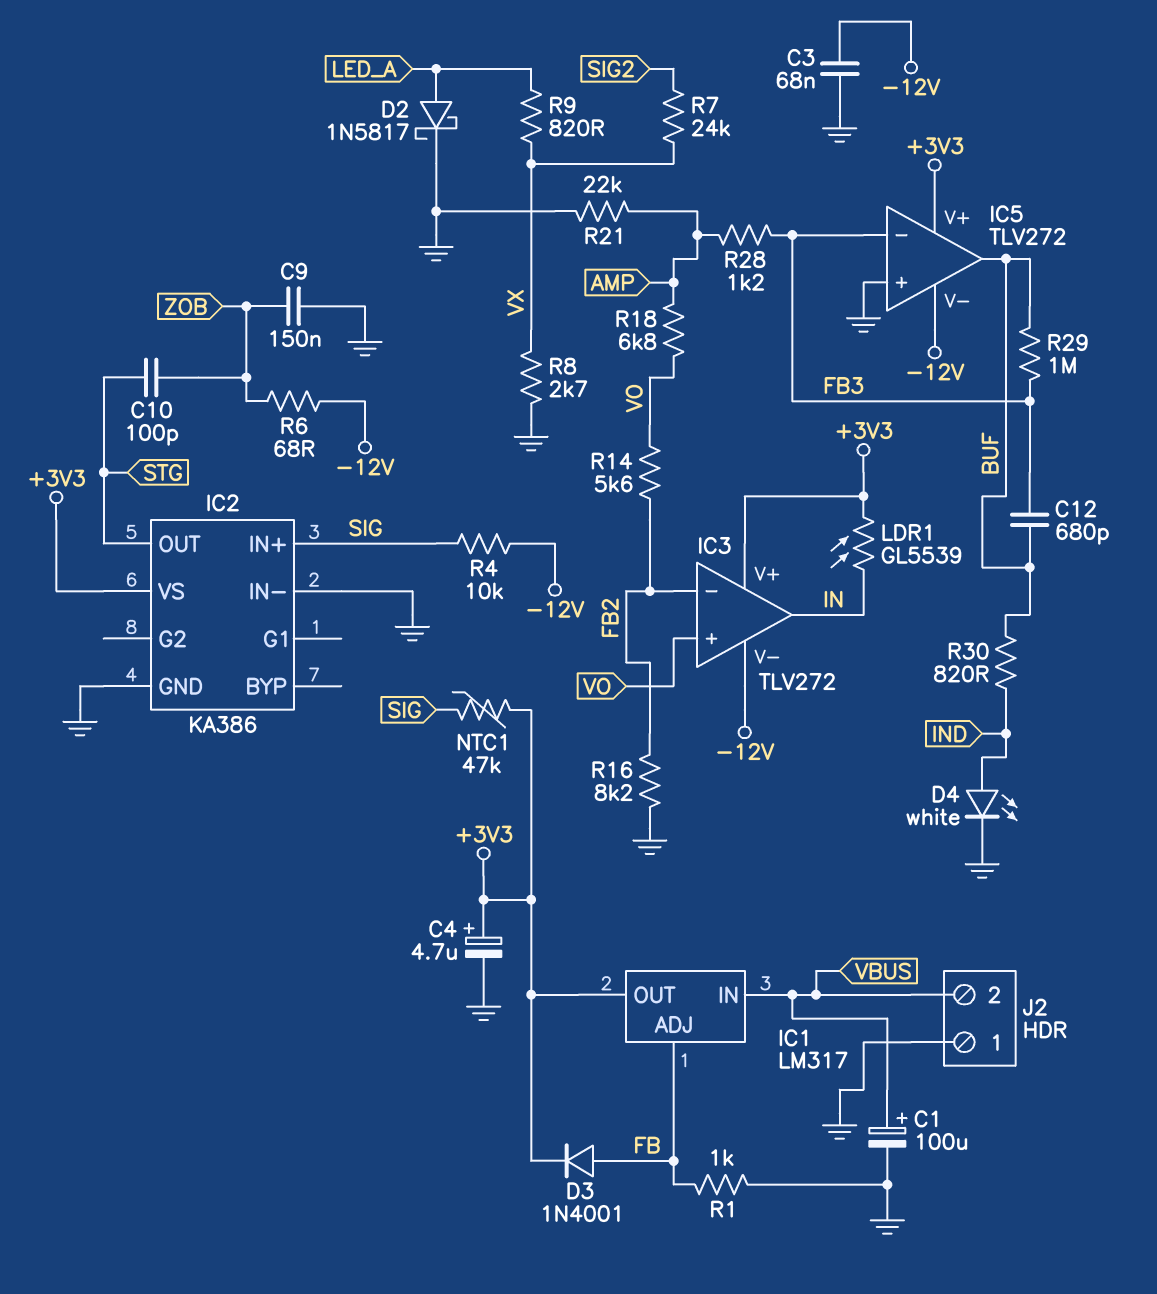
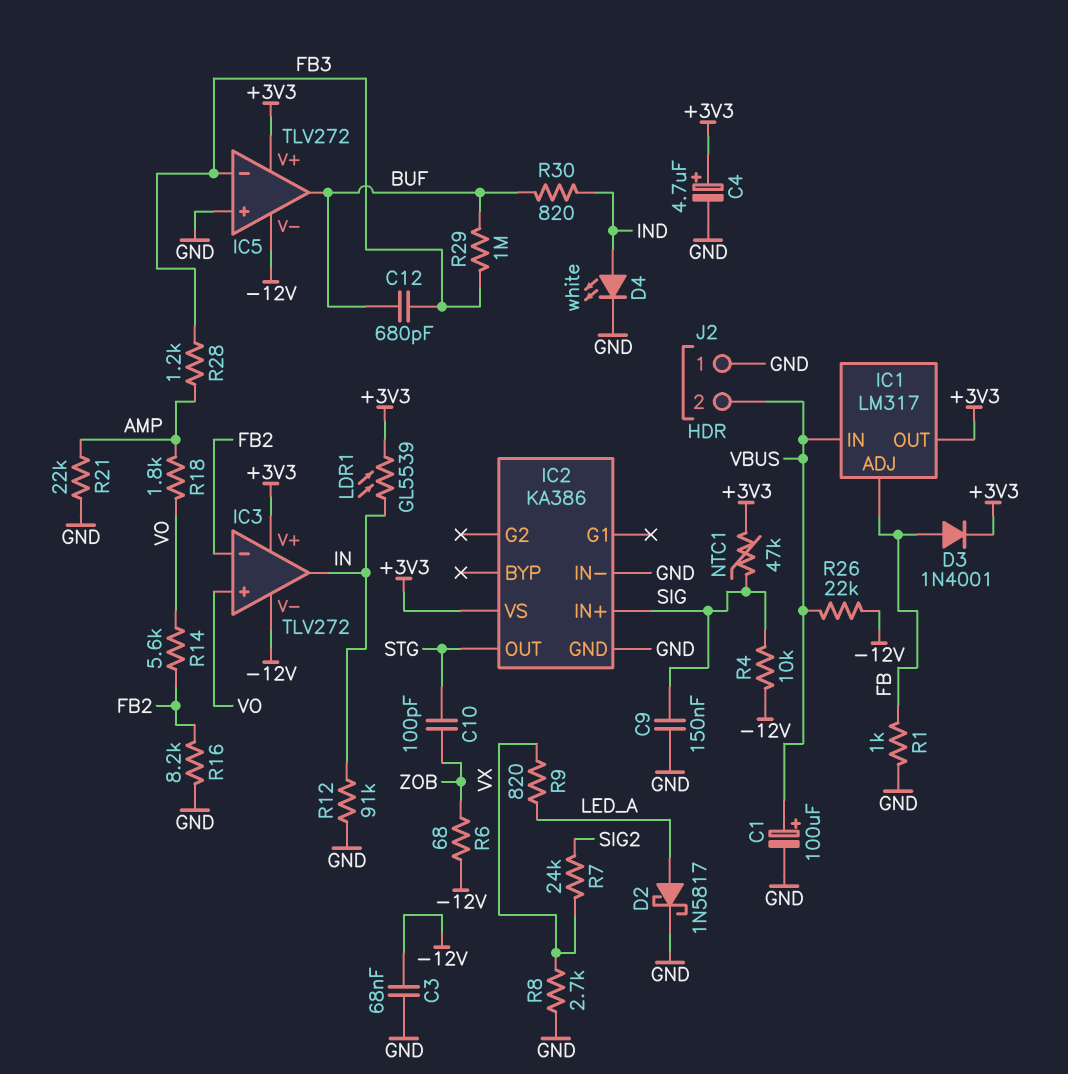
C9: 150nF (GND, ZOB) -> 150nF (GND, SIG)
R12: none -> 91k (GND, IN)
R18: 6.8k (AMP, VO) -> 1.8k (AMP, VO)
R26: none -> 22k (-12V, VBUS)

